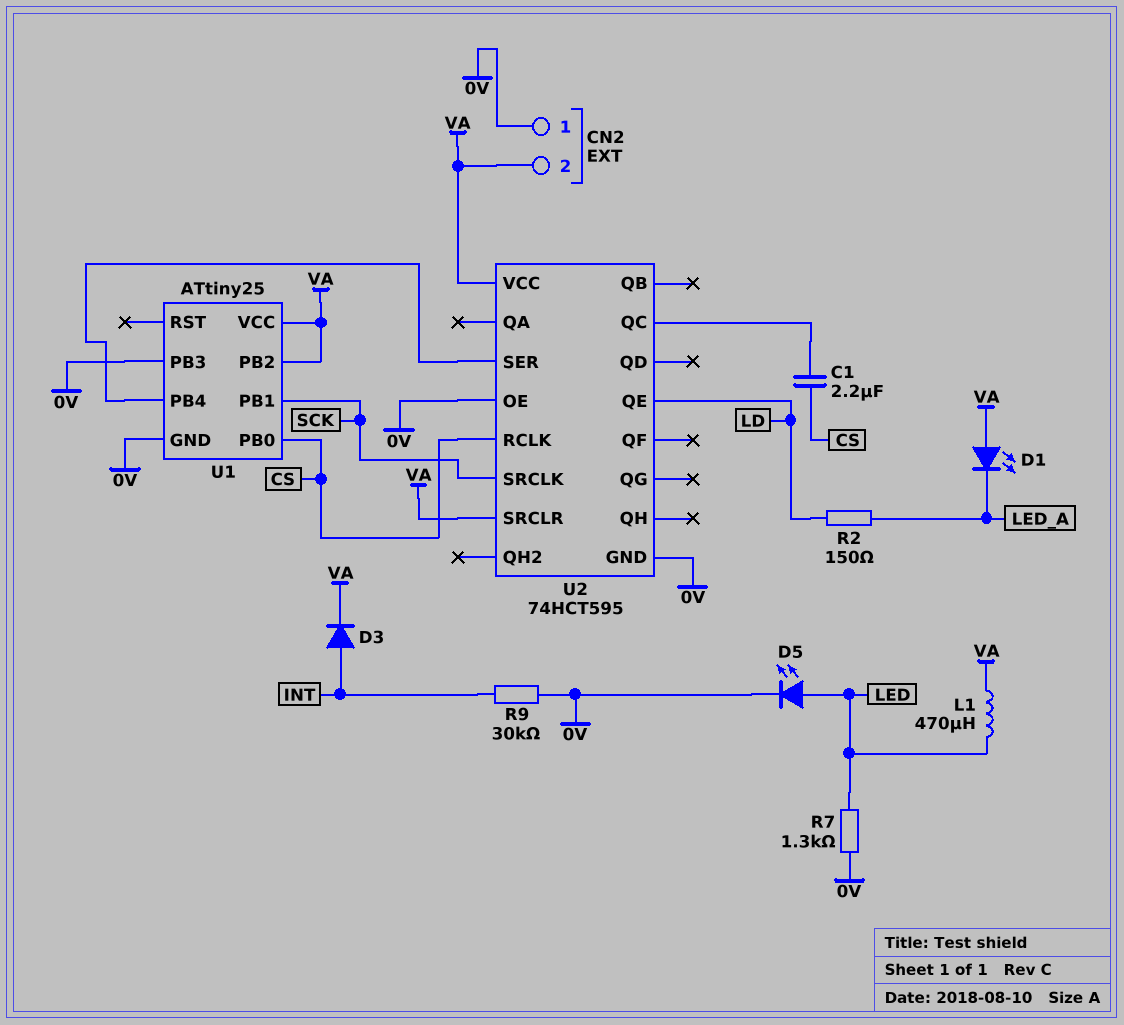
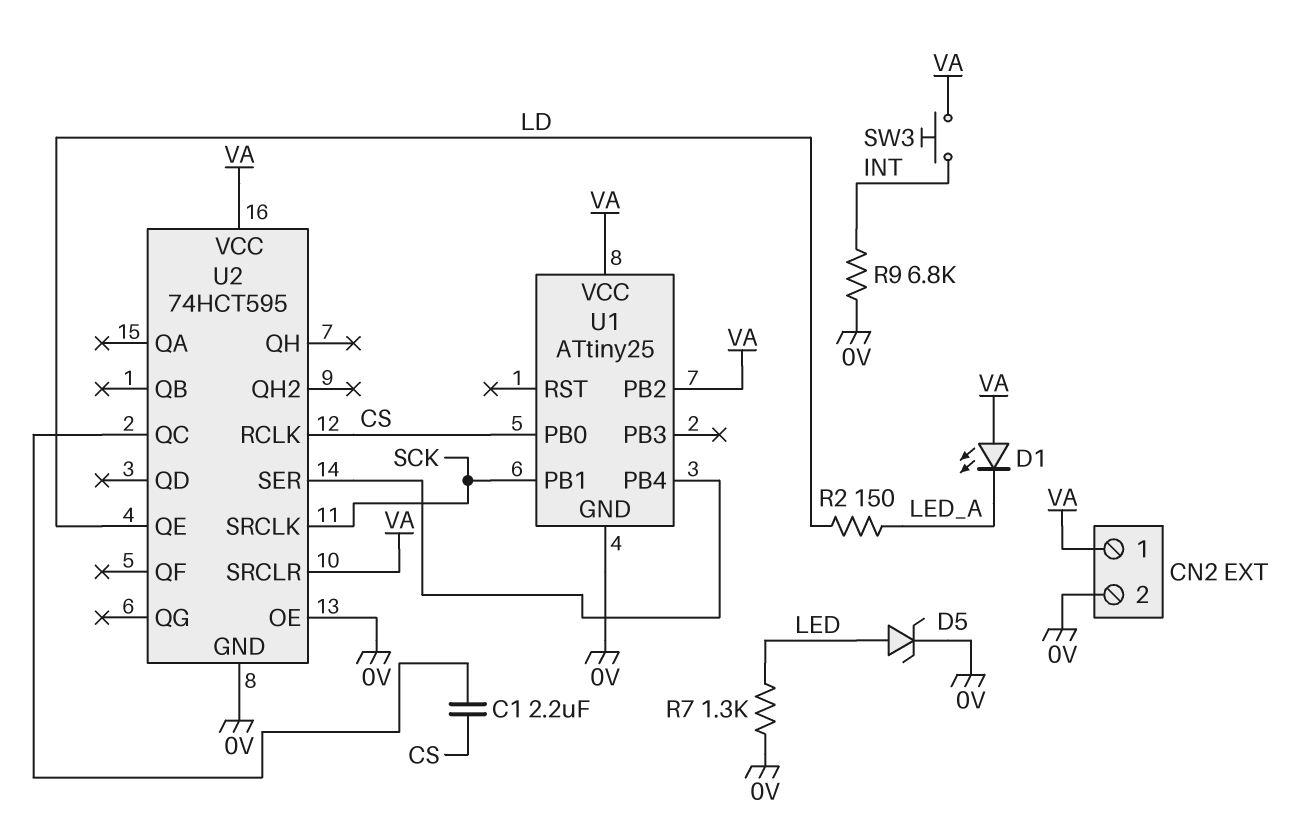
CN2 pin 1: 0V -> VA
CN2 pin 2: VA -> 0V
D3: diode (A INT, K VA) -> none
D5: LED (A LED, K 0V) -> zener (A LED, K 0V)
L1: 470uH (LED, VA) -> none
R9: 30k (0V, INT) -> 6.8k (0V, INT)
SW3: none -> button (INT, VA)
U1 pin PB3: 0V -> none

